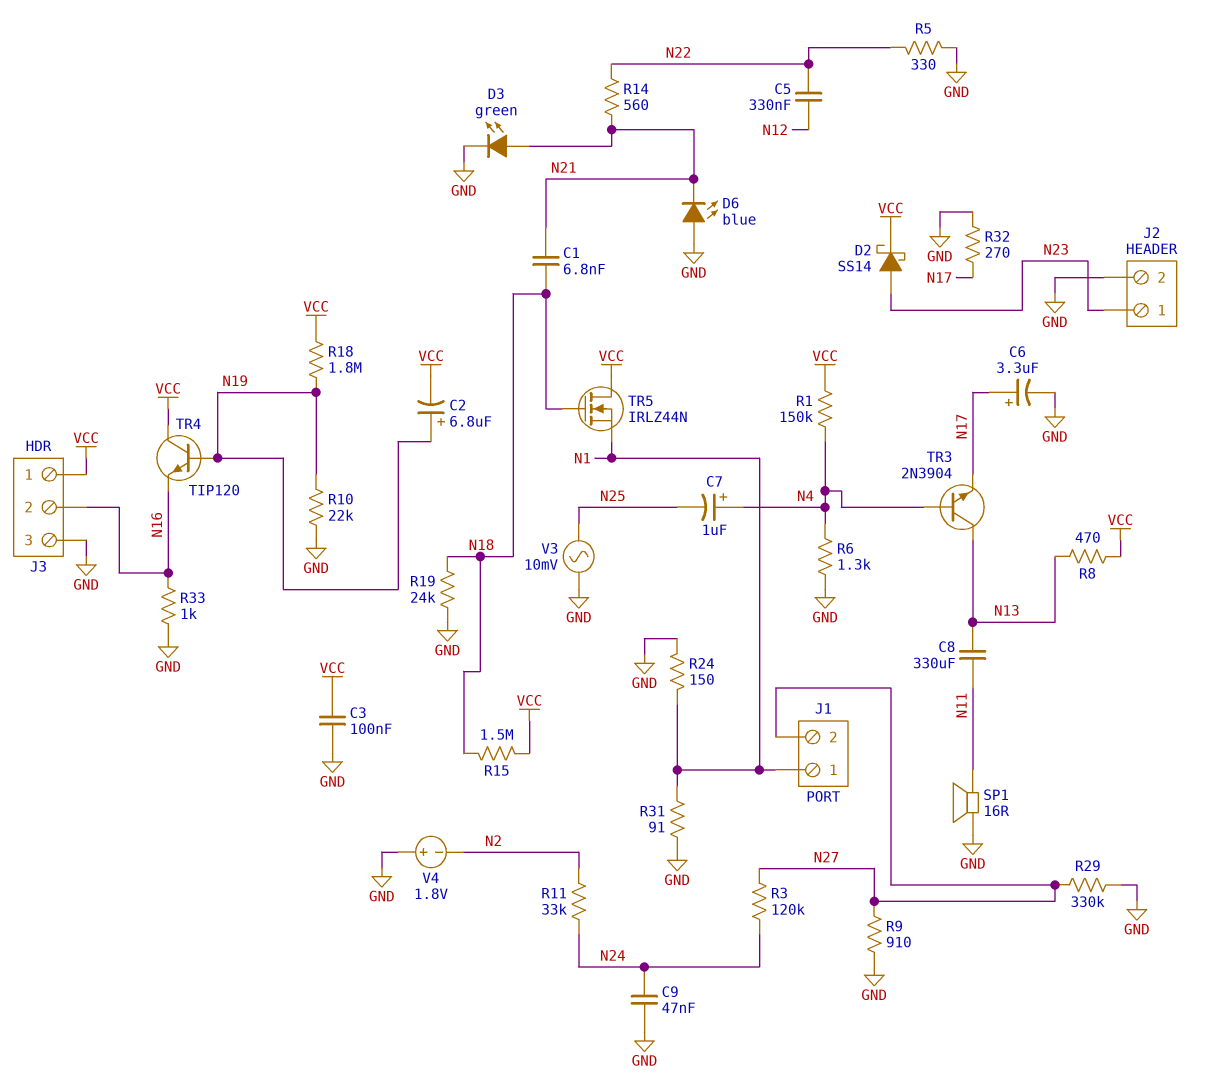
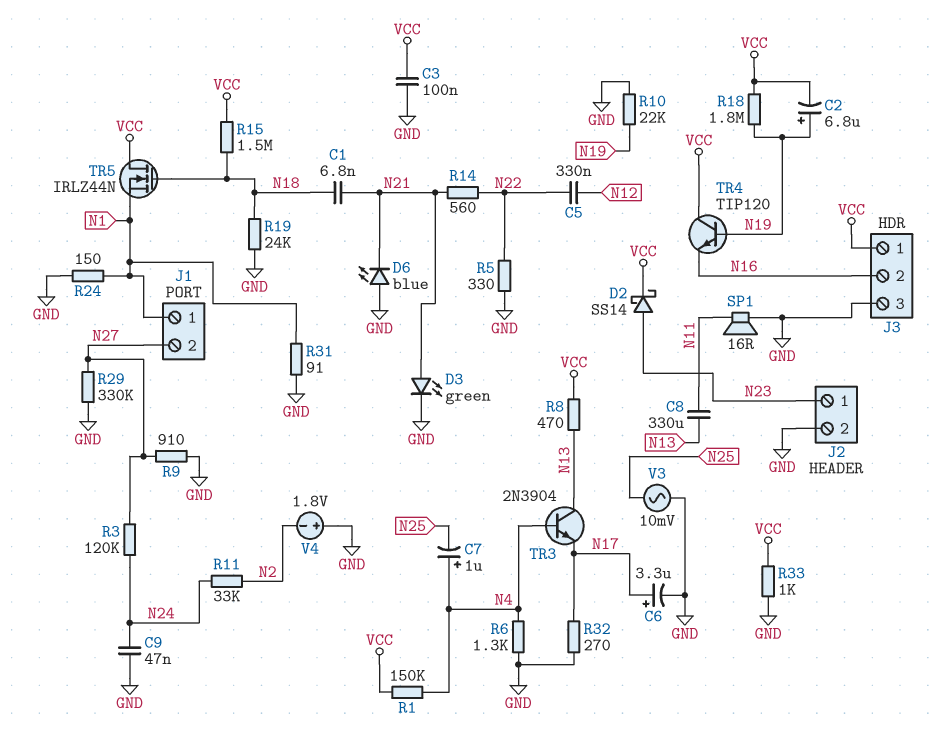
R33: 1k (GND, N16) -> 1k (GND, VCC)

